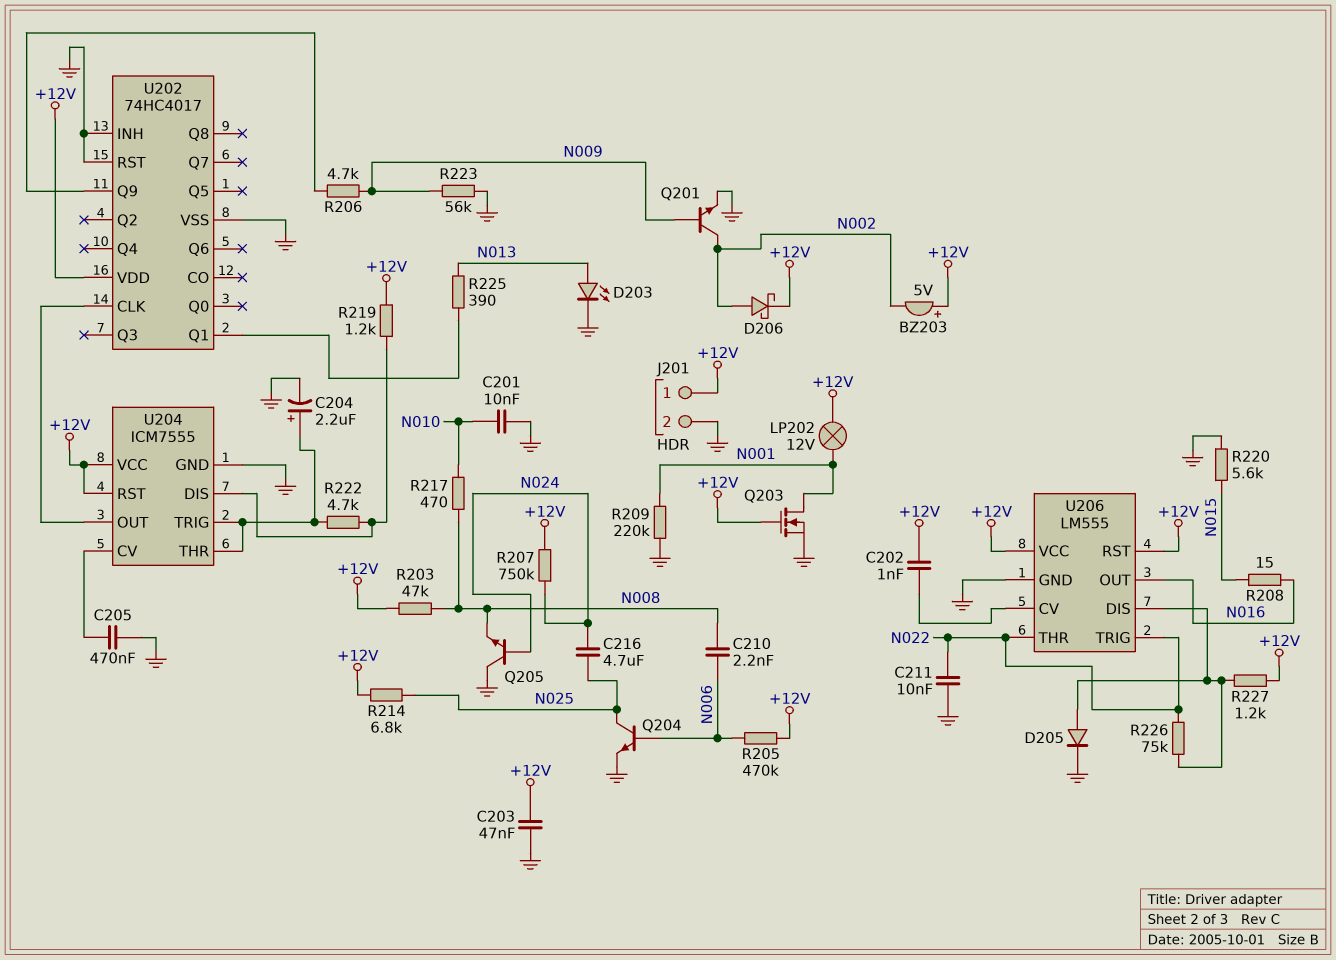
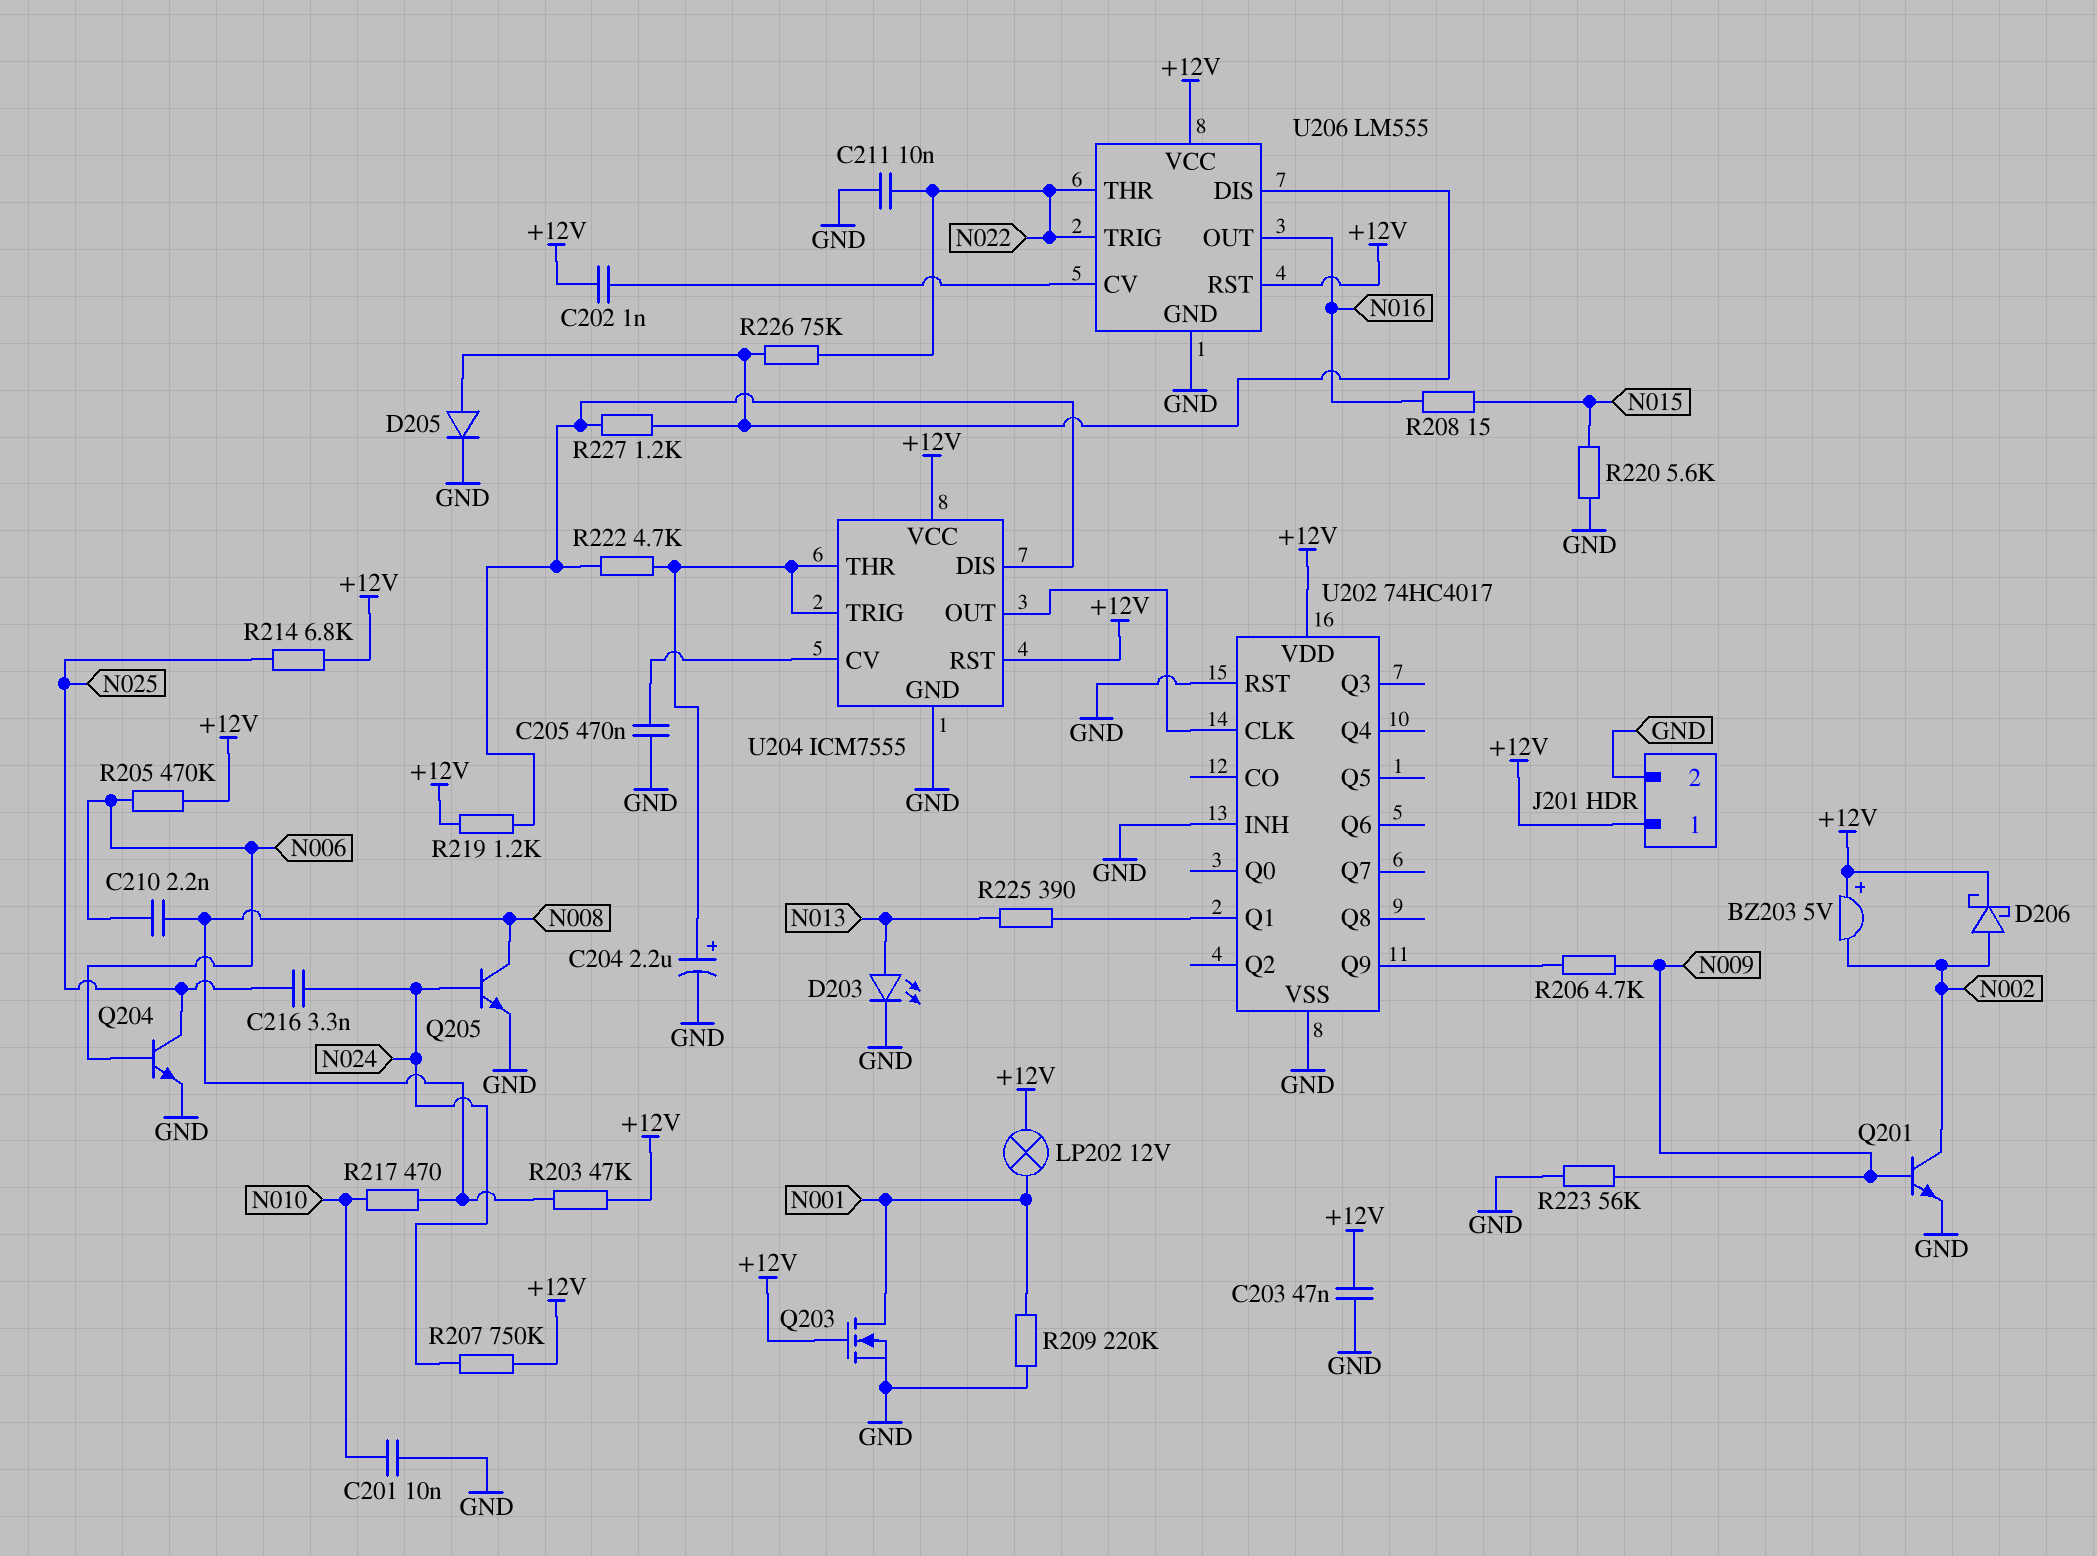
C216: 4.7uF (N024, N025) -> 3.3nF (N024, N025)
Q205: NPN (B N024, C GND, E N008) -> NPN (B N024, C N008, E GND)
R227: 1.2k (+12V, U206/DIS) -> 1.2k (U204/DIS, U206/DIS)

